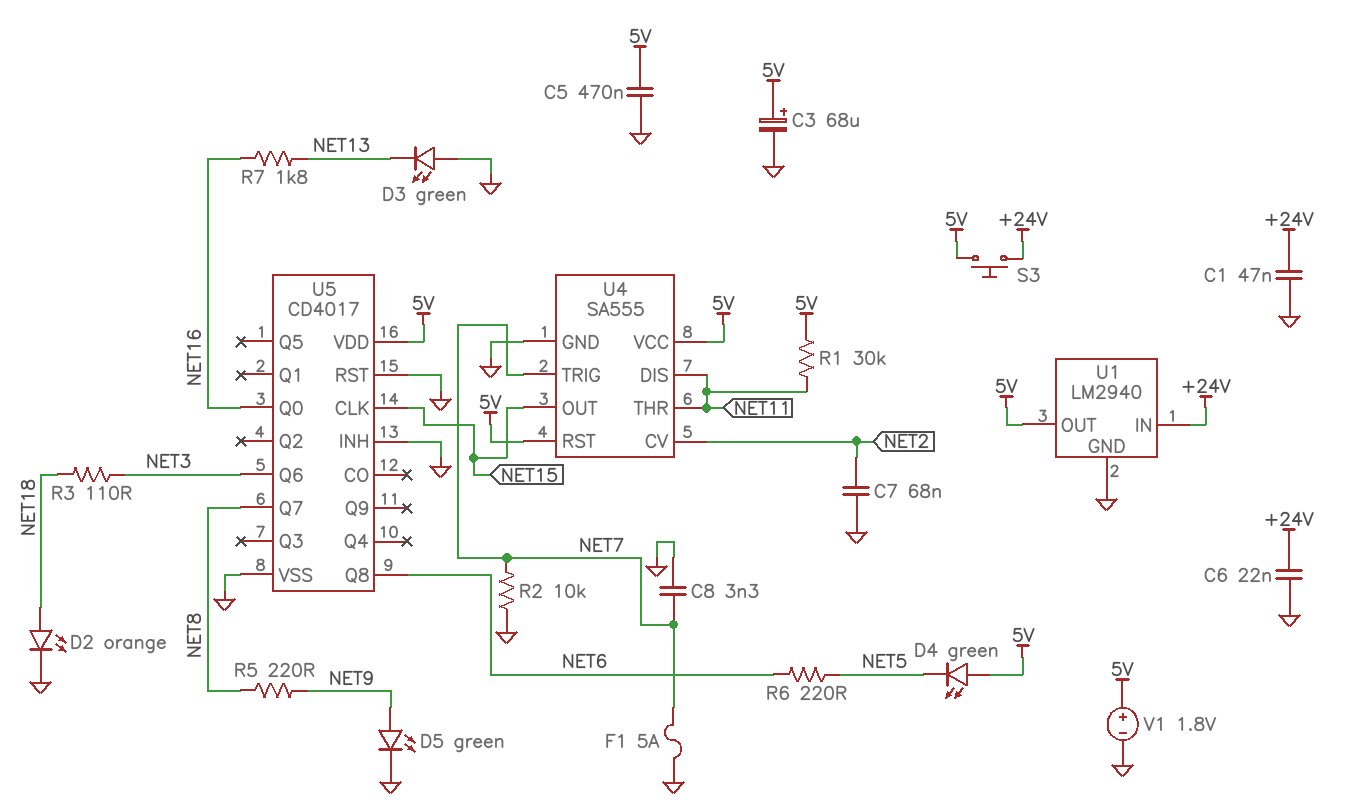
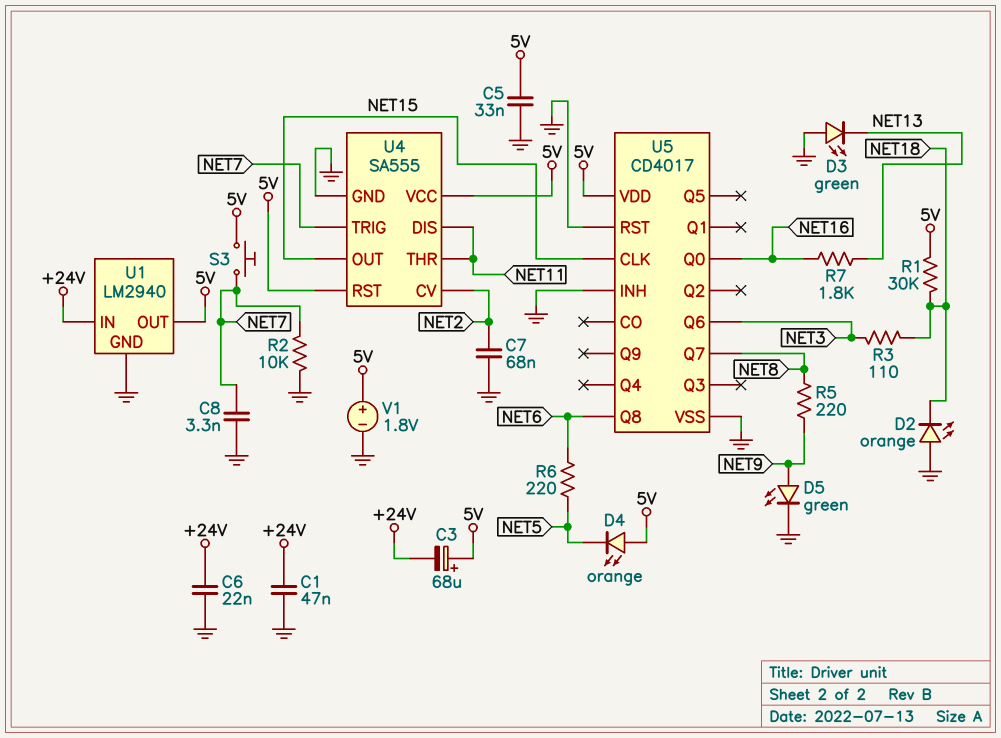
C3: 68uF (plus 5V, minus GND) -> 68uF (plus 5V, minus +24V)
C5: 470nF (5V, GND) -> 33nF (5V, GND)
D2: LED orange (A NET18, K GND) -> LED orange (A GND, K NET18)
D4: LED green (A 5V, K NET5) -> LED orange (A 5V, K NET5)
F1: 5A (GND, NET7) -> none
R1: 30k (5V, NET11) -> 30k (5V, NET18)
S3: button (+24V, 5V) -> button (5V, NET7)

